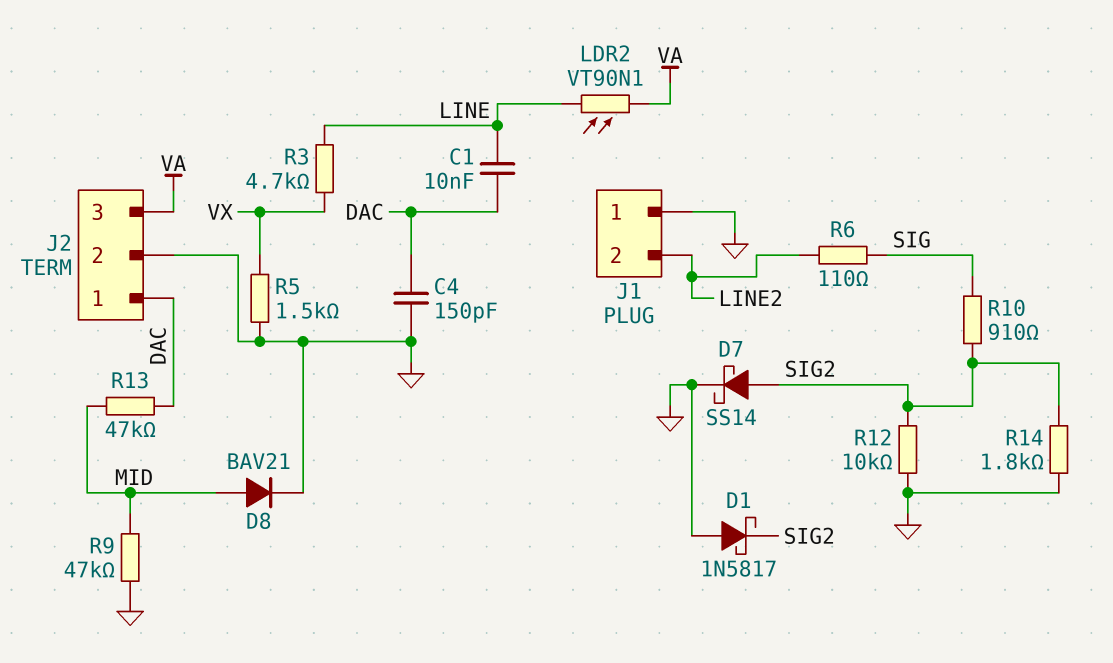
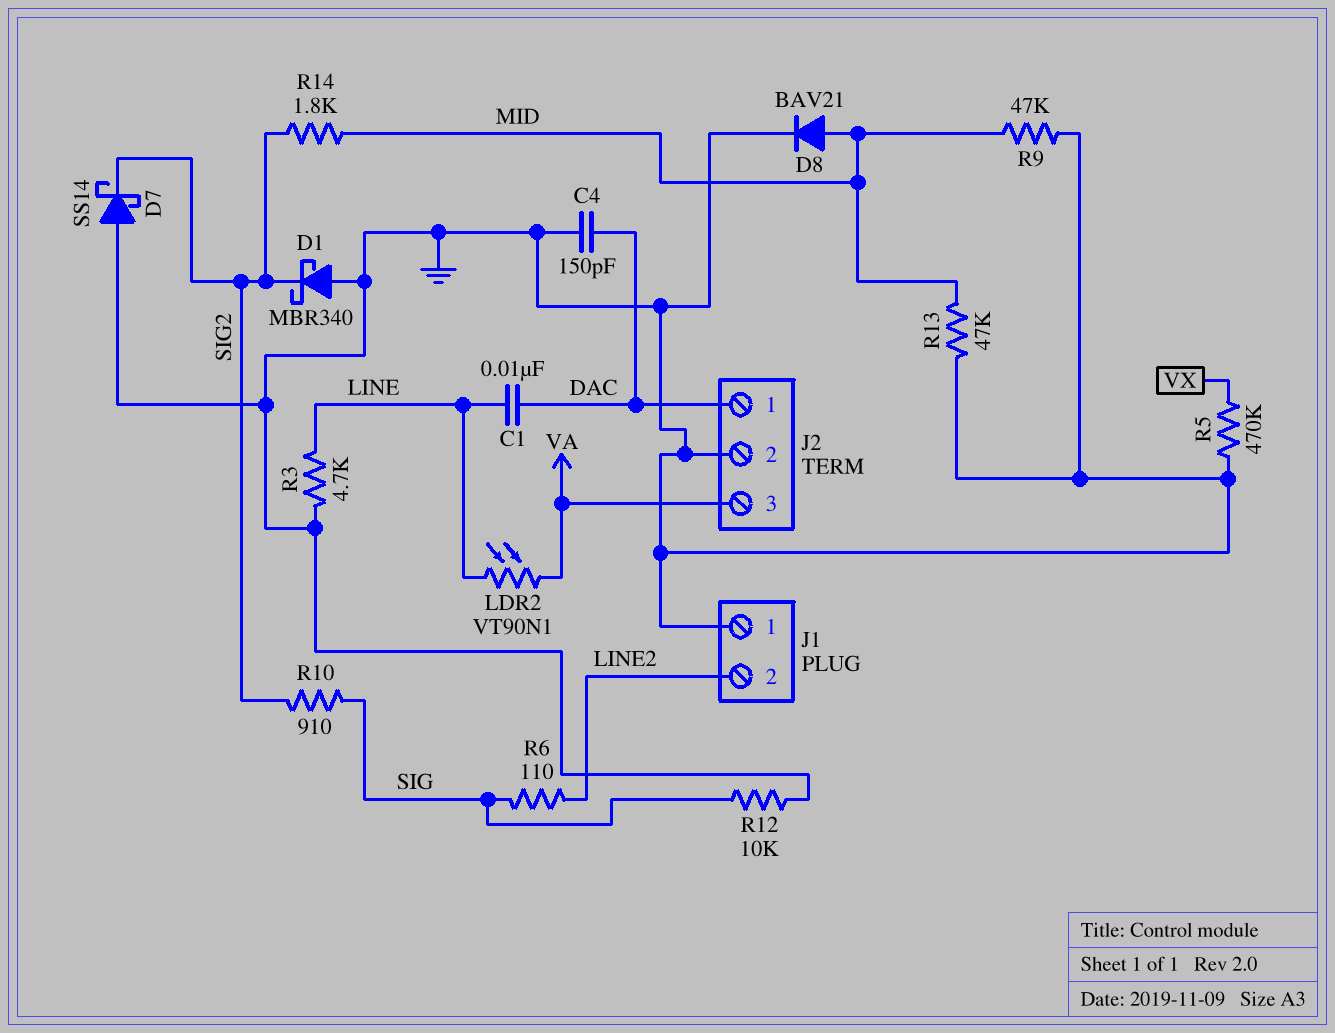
D1: schottky 1N5817 (A GND, K SIG2) -> schottky MBR340 (A GND, K SIG2)
D7: schottky SS14 (A SIG2, K GND) -> schottky SS14 (A GND, K SIG2)
R3: 4.7k (LINE, VX) -> 4.7k (GND, LINE)
R5: 1.5k (GND, VX) -> 470k (GND, VX)
R12: 10k (GND, SIG2) -> 10k (GND, SIG)
R13: 47k (DAC, MID) -> 47k (GND, MID)
R14: 1.8k (GND, SIG2) -> 1.8k (MID, SIG2)

